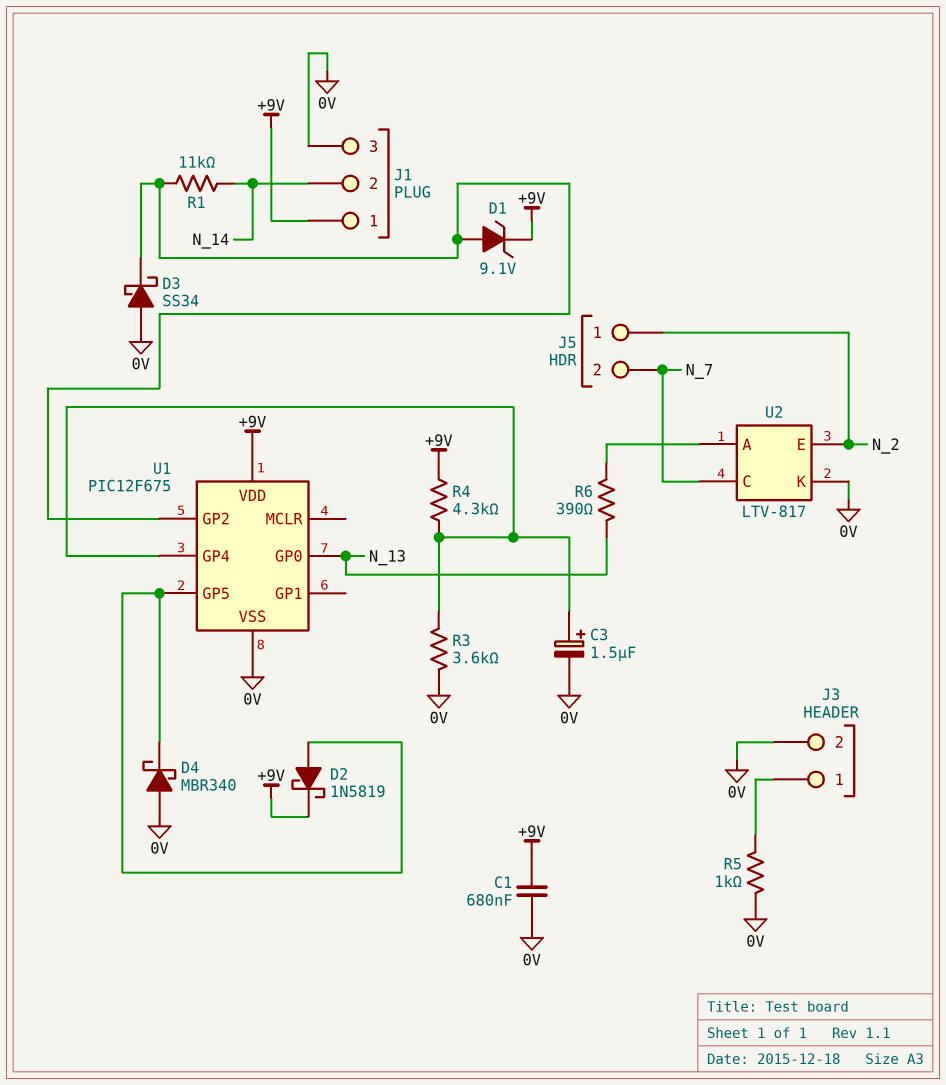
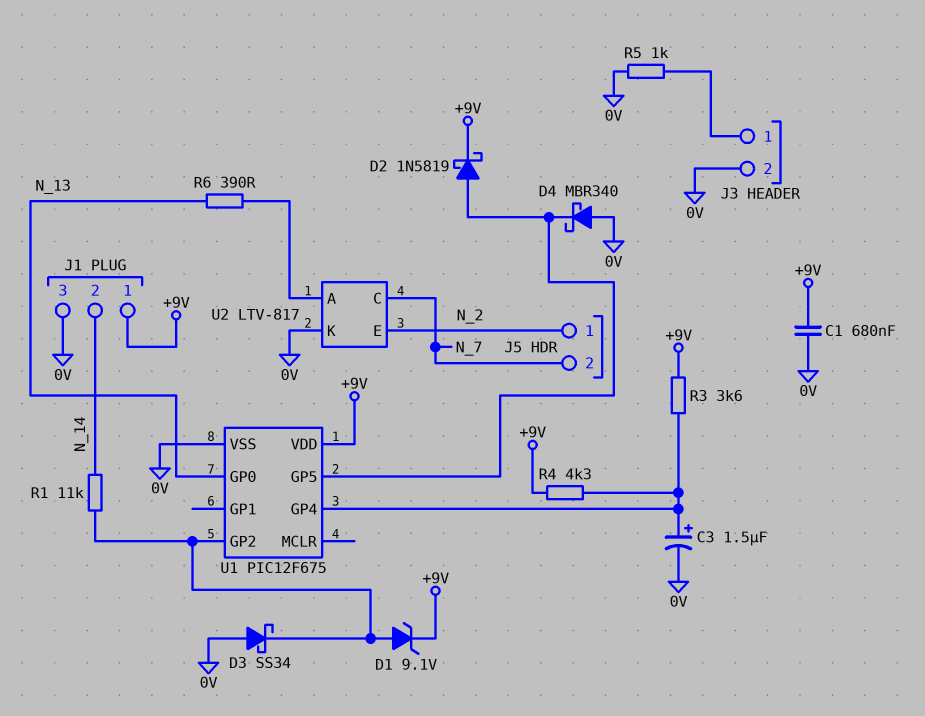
R3: 3.6k (0V, U1/GP4) -> 3.6k (+9V, U1/GP4)

